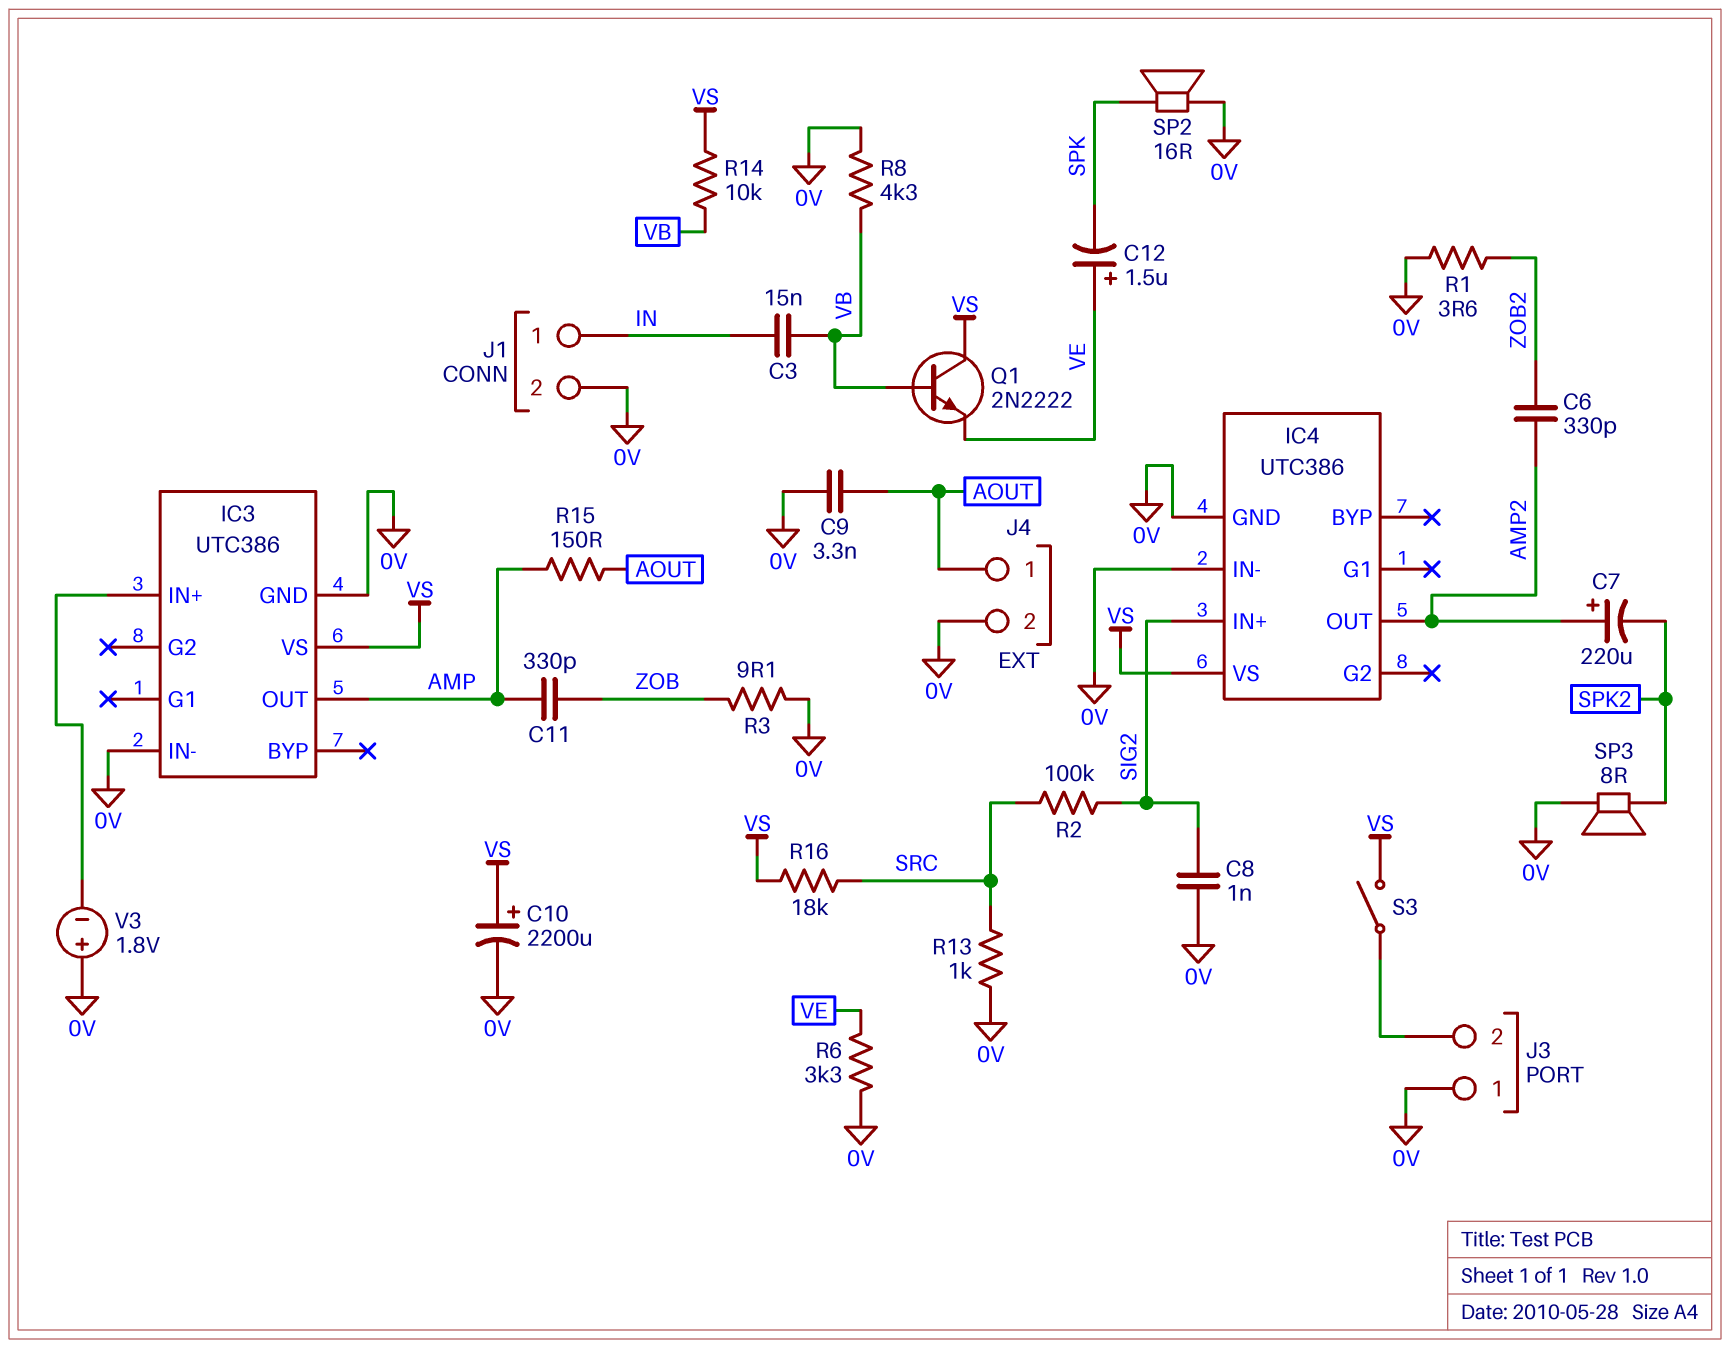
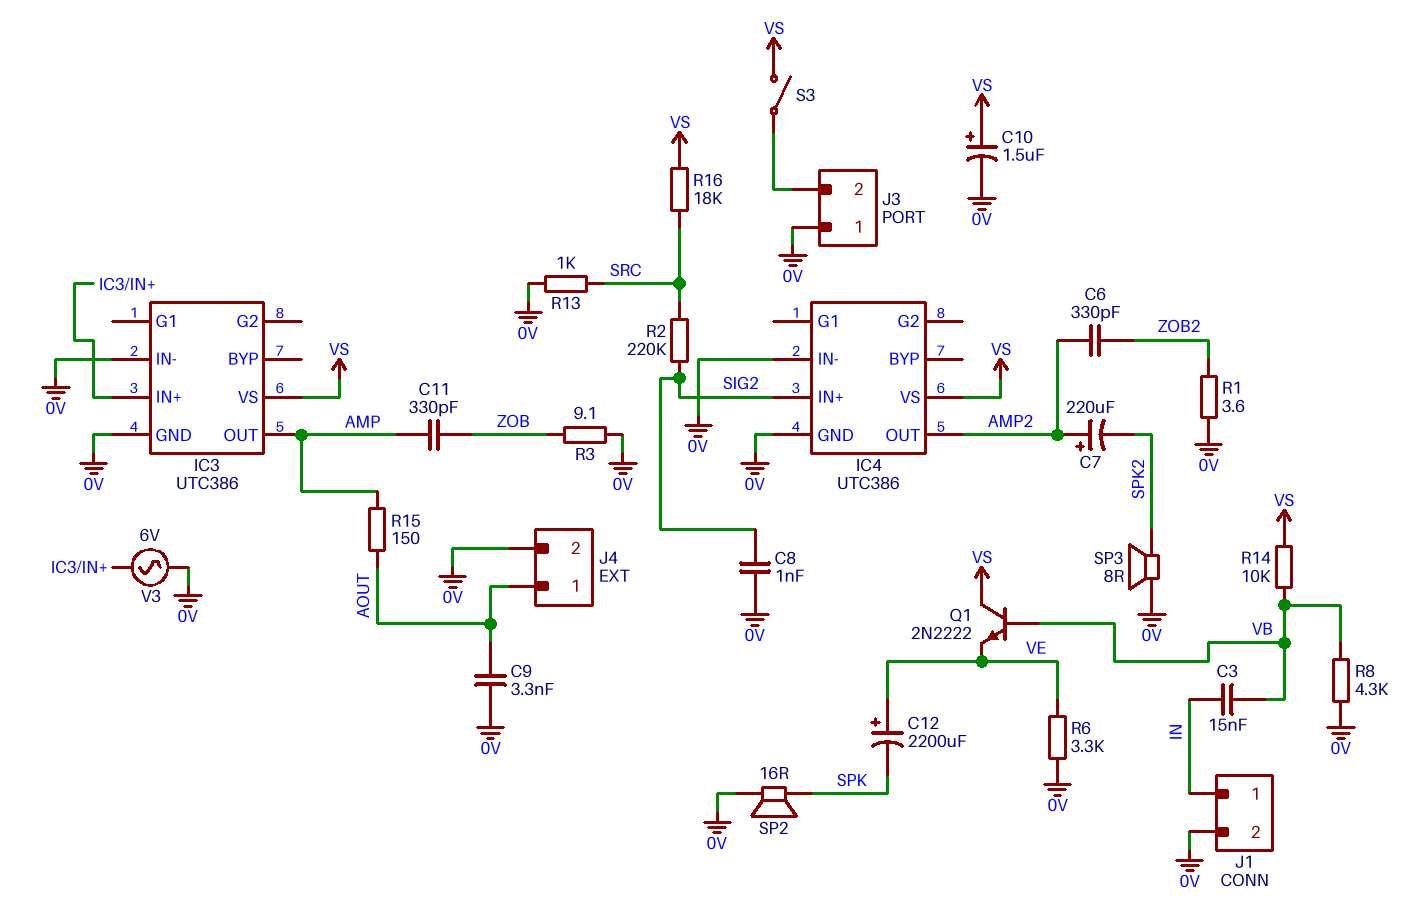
C10: 2200uF (plus VS, minus 0V) -> 1.5uF (plus VS, minus 0V)
C12: 1.5uF (plus VE, minus SPK) -> 2200uF (plus VE, minus SPK)
R2: 100k (SIG2, SRC) -> 220k (SIG2, SRC)
V3: 1.8V (plus 0V, minus IC3/IN+) -> AC 6V (0V, IC3/IN+)

